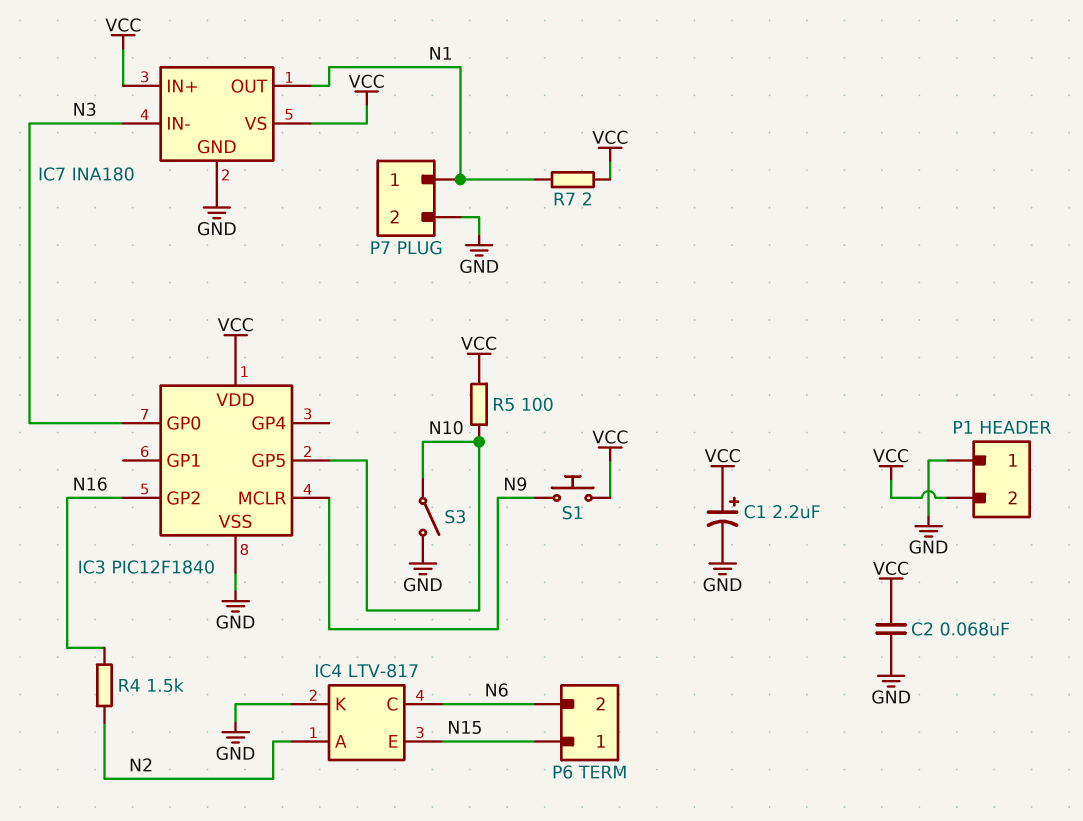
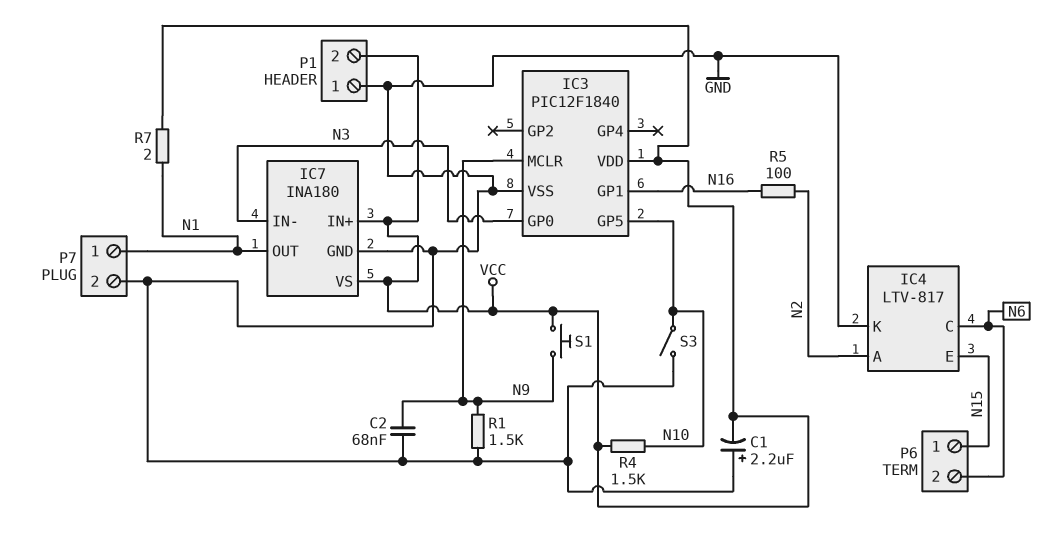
C1: 2.2uF (plus VCC, minus GND) -> 2.2uF (plus GND, minus VCC)
C2: 68nF (GND, VCC) -> 68nF (GND, N9)
IC3 pin GP1: none -> N16
IC3 pin GP2: N16 -> none
R1: none -> 1.5k (GND, N9)
R4: 1.5k (N2, N16) -> 1.5k (N10, VCC)
R5: 100 (N10, VCC) -> 100 (N2, N16)

